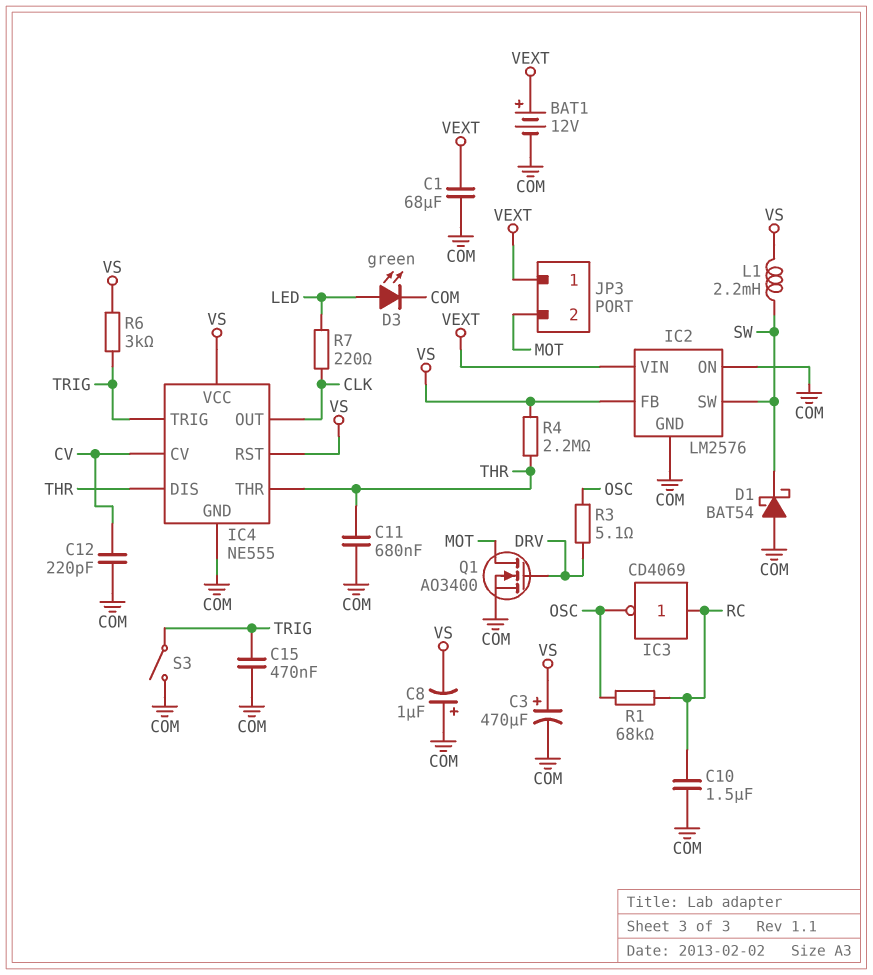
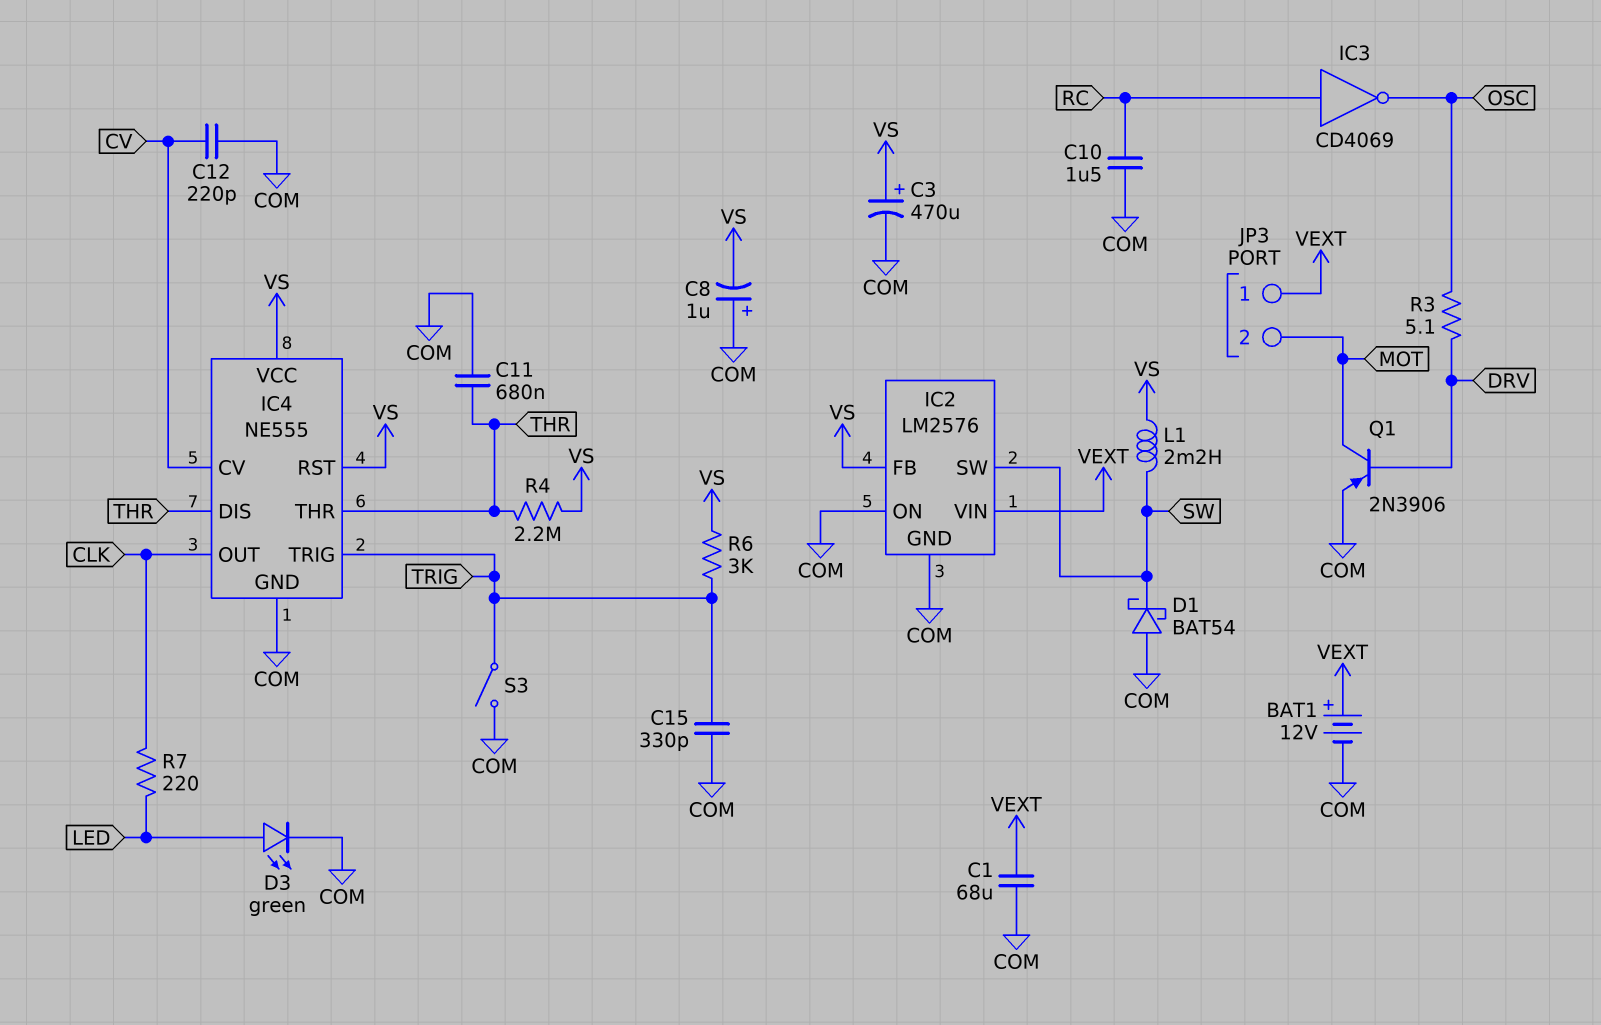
C15: 470nF (COM, TRIG) -> 330pF (COM, TRIG)
Q1: NMOS AO3400 (G DRV, D MOT, S COM) -> PNP 2N3906 (B DRV, C MOT, E COM)
R1: 68k (OSC, RC) -> none

